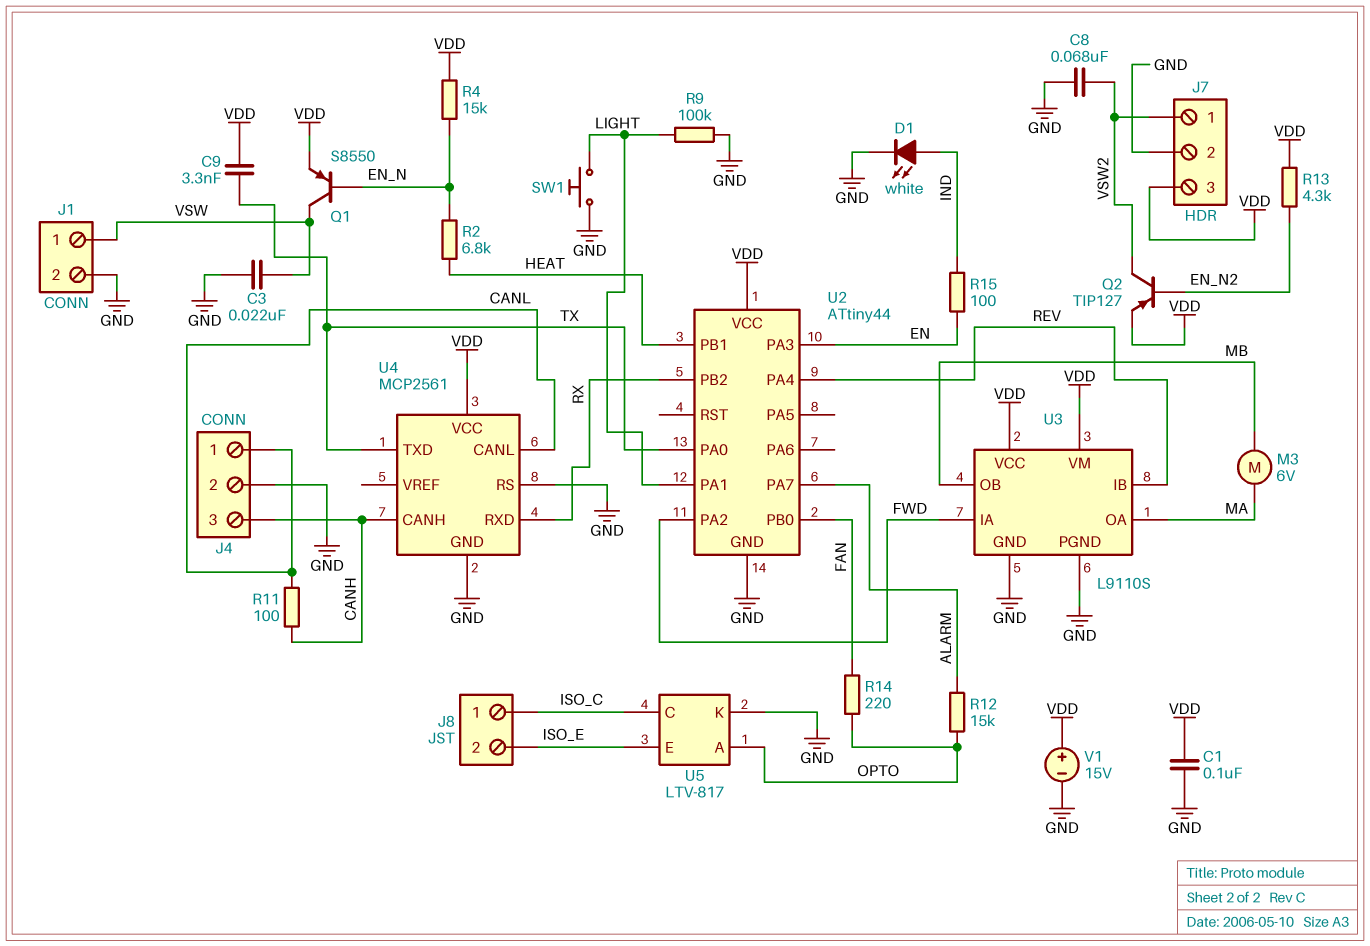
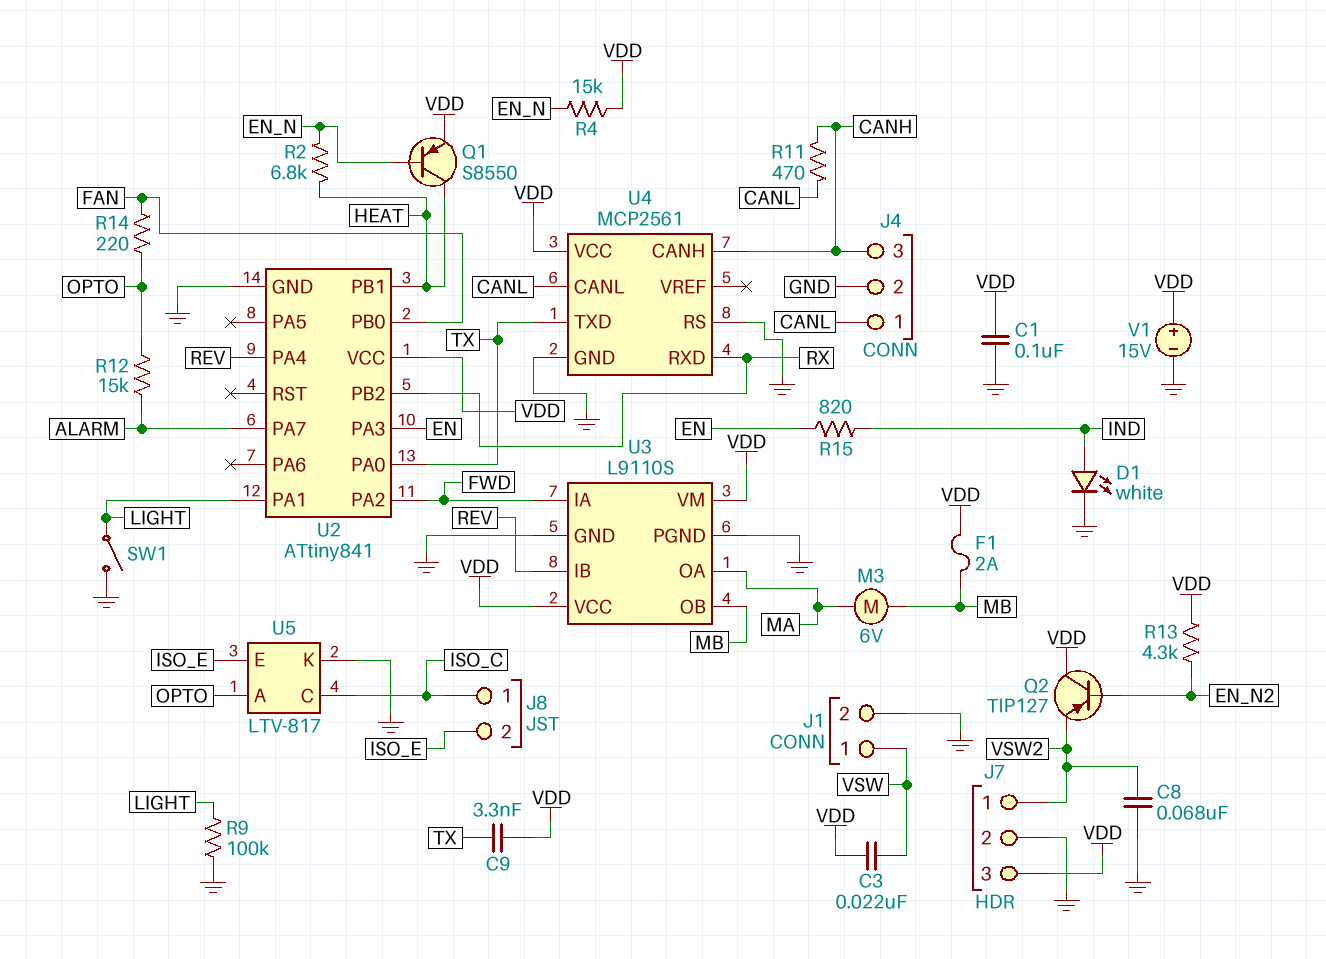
C3: 22nF (GND, VSW) -> 22nF (VDD, VSW)
F1: none -> 2A (MB, VDD)
Q1: PNP S8550 (B EN_N, C VSW, E VDD) -> PNP S8550 (B EN_N, C HEAT, E VDD)
Q2: PNP TIP127 (B EN_N2, C VSW2, E VDD) -> PNP TIP127 (B EN_N2, C VDD, E VSW2)
R11: 100 (CANH, CANL) -> 470 (CANH, CANL)
R15: 100 (EN, IND) -> 820 (EN, IND)
SW1: button (GND, LIGHT) -> switch (GND, LIGHT)
U2: ATtiny44 -> ATtiny841

